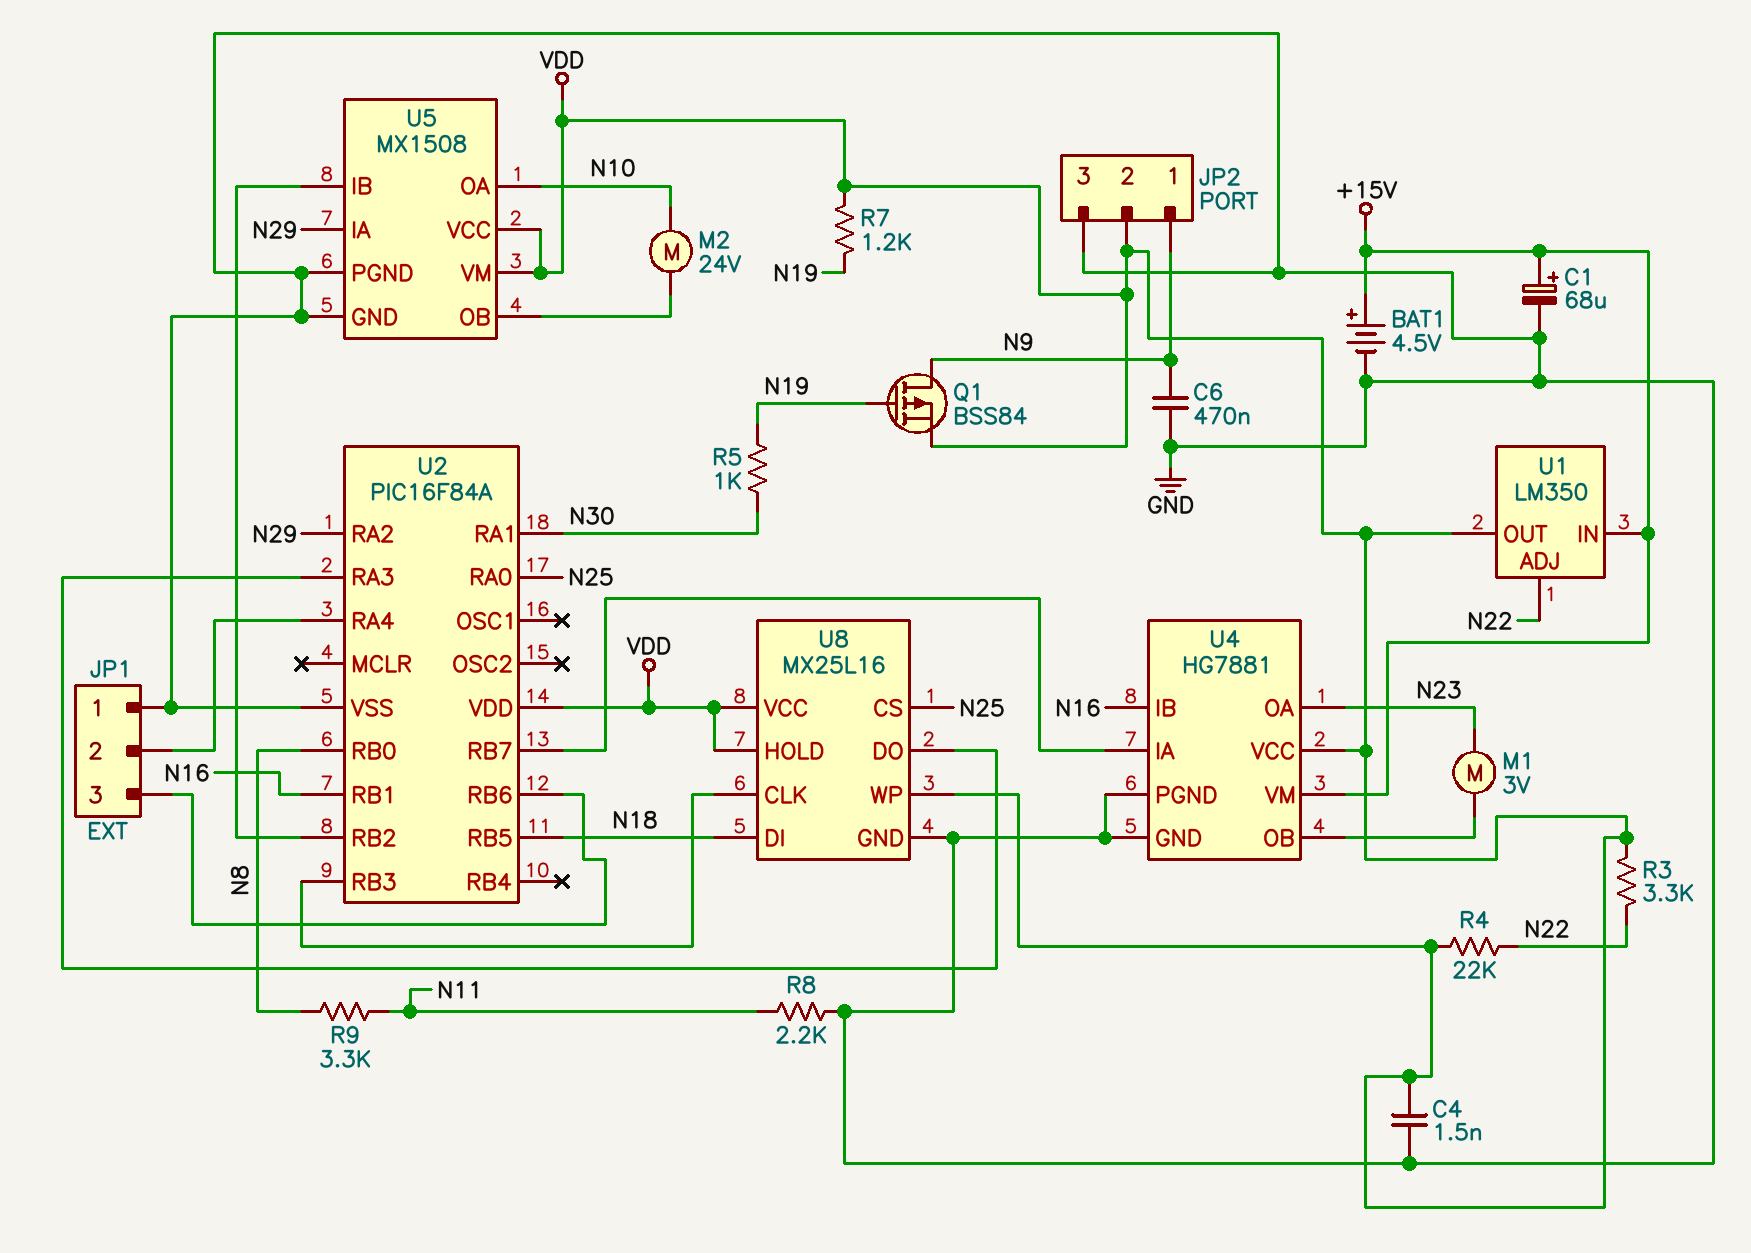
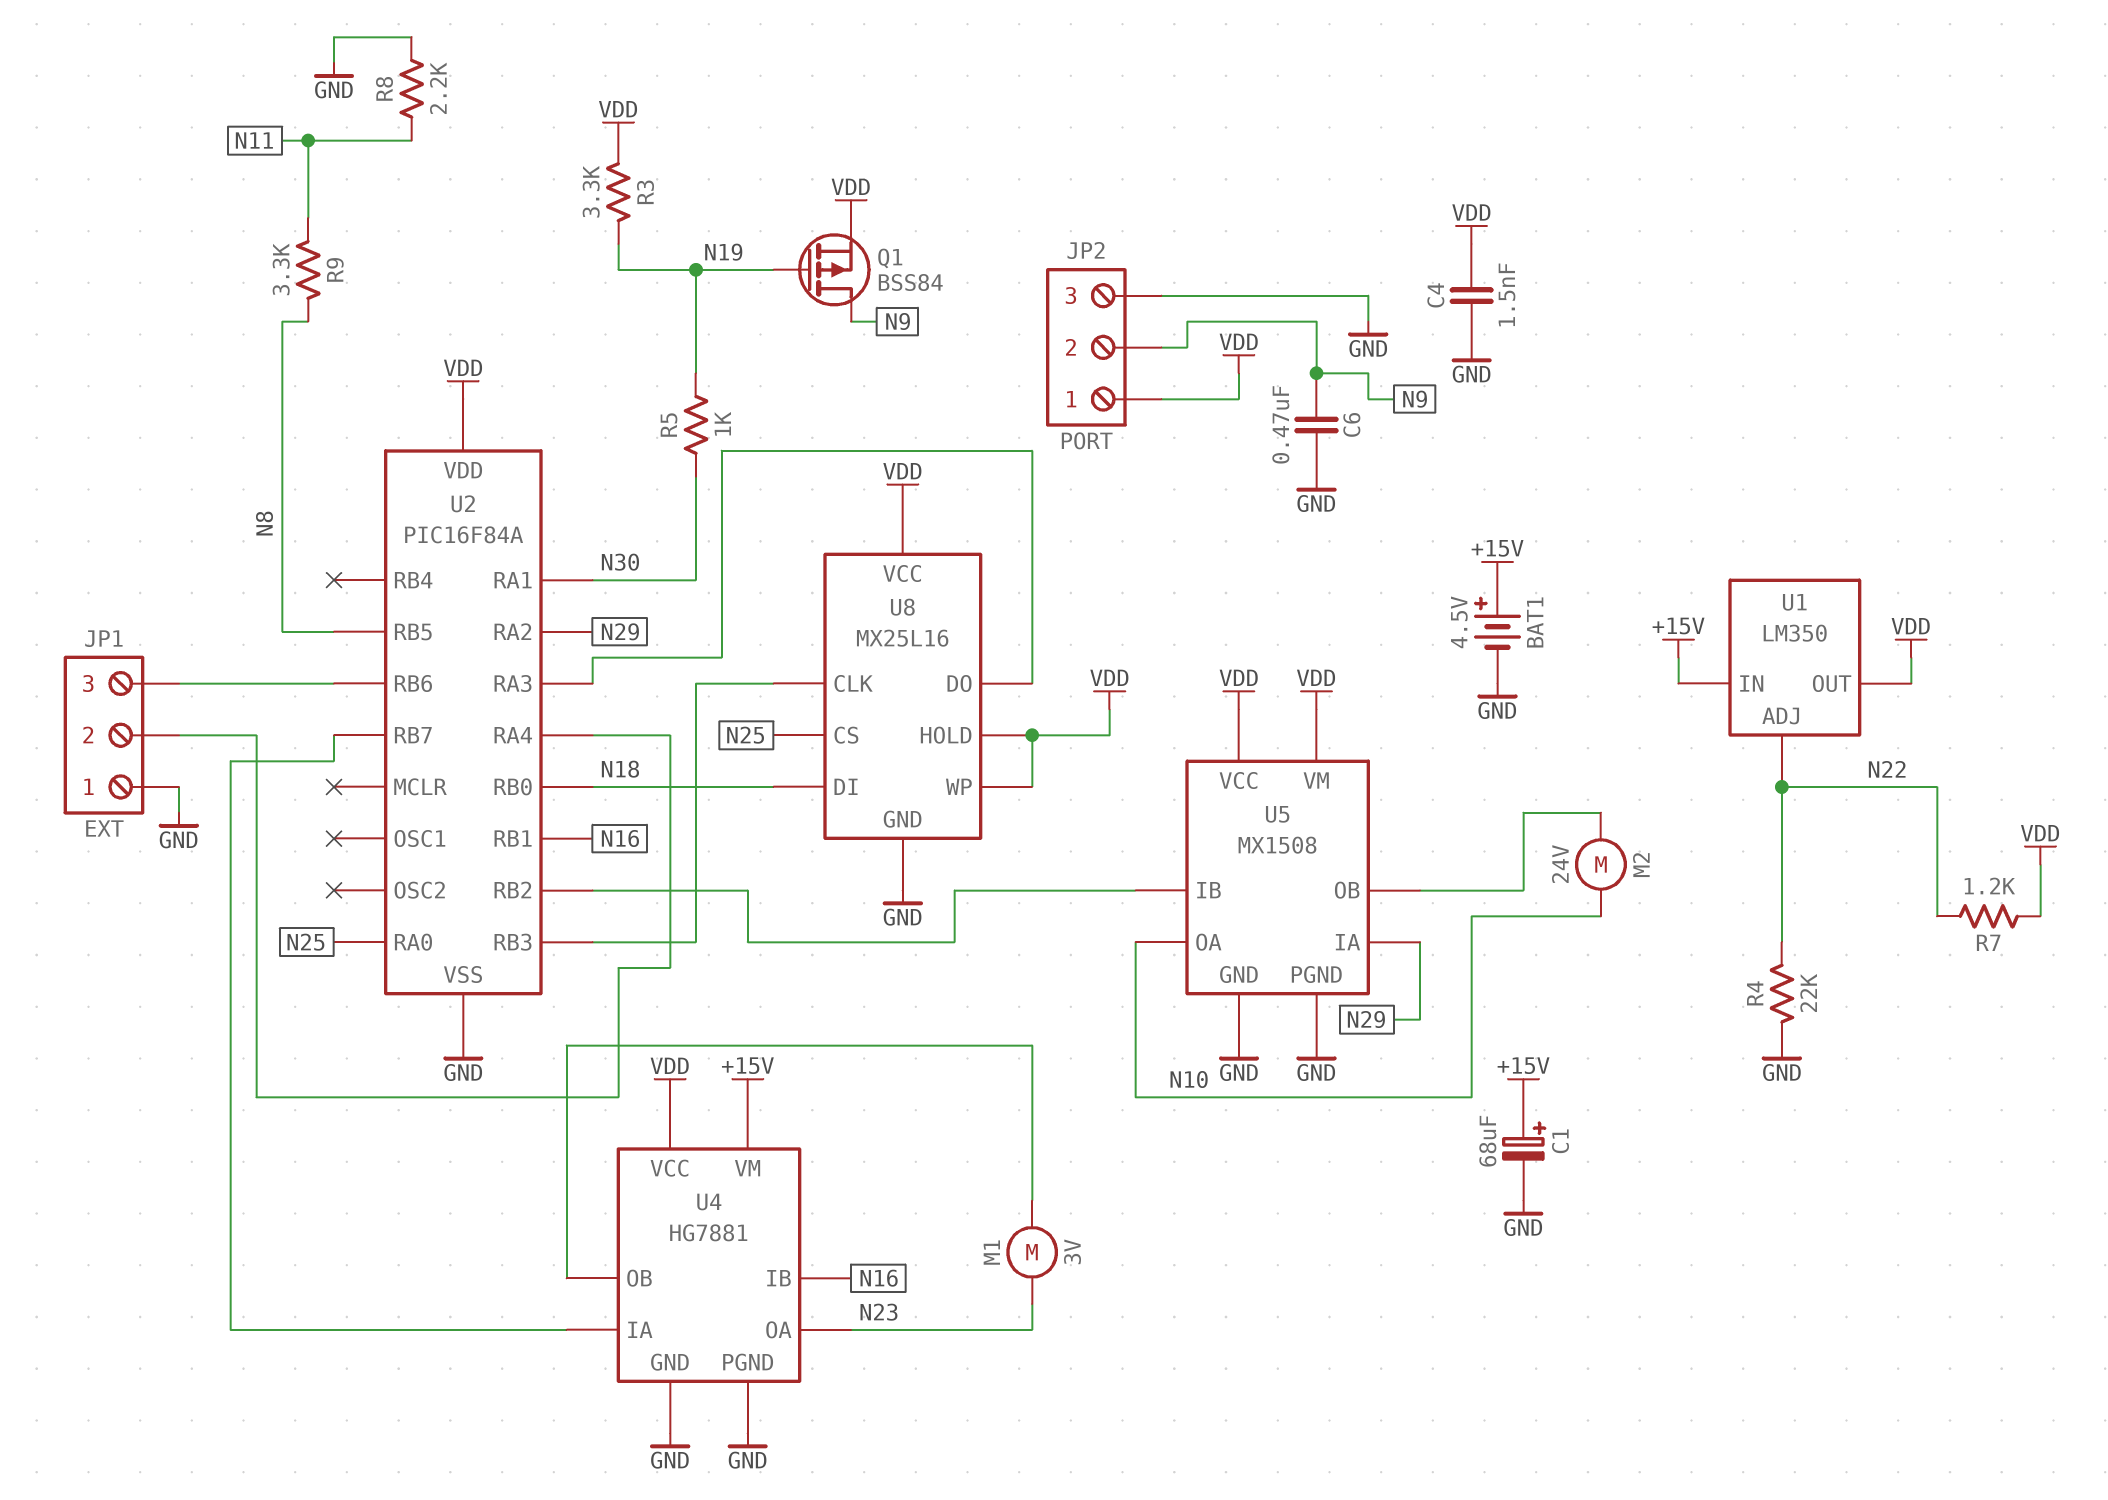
JP2 pin 1: N9 -> VDD
JP2 pin 2: VDD -> N9
R3: 3.3k (N22, VDD) -> 3.3k (N19, VDD)
R4: 22k (N22, VDD) -> 22k (GND, N22)
R7: 1.2k (N19, VDD) -> 1.2k (N22, VDD)
U2 pin RB0: N8 -> N18
U2 pin RB5: N18 -> N8

